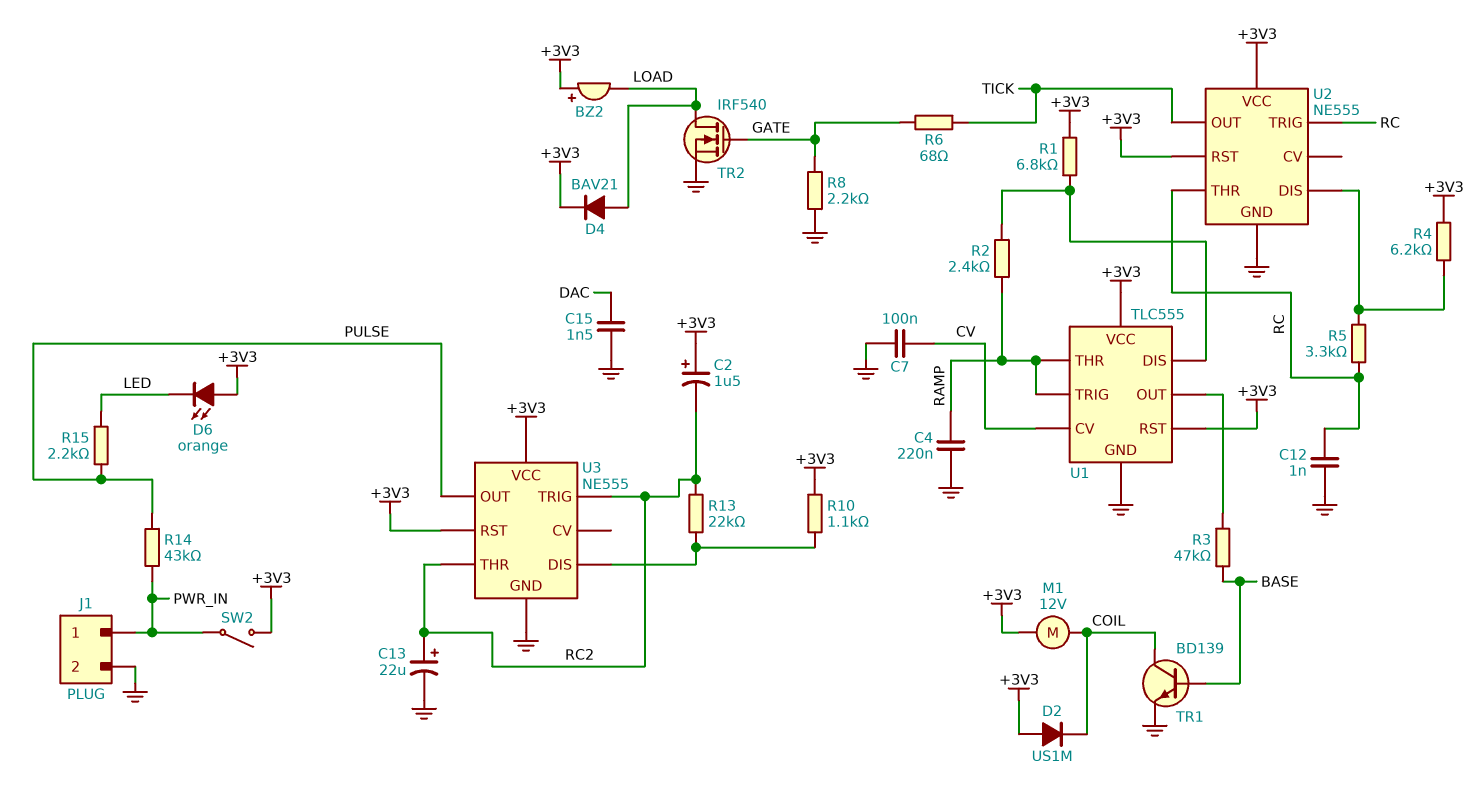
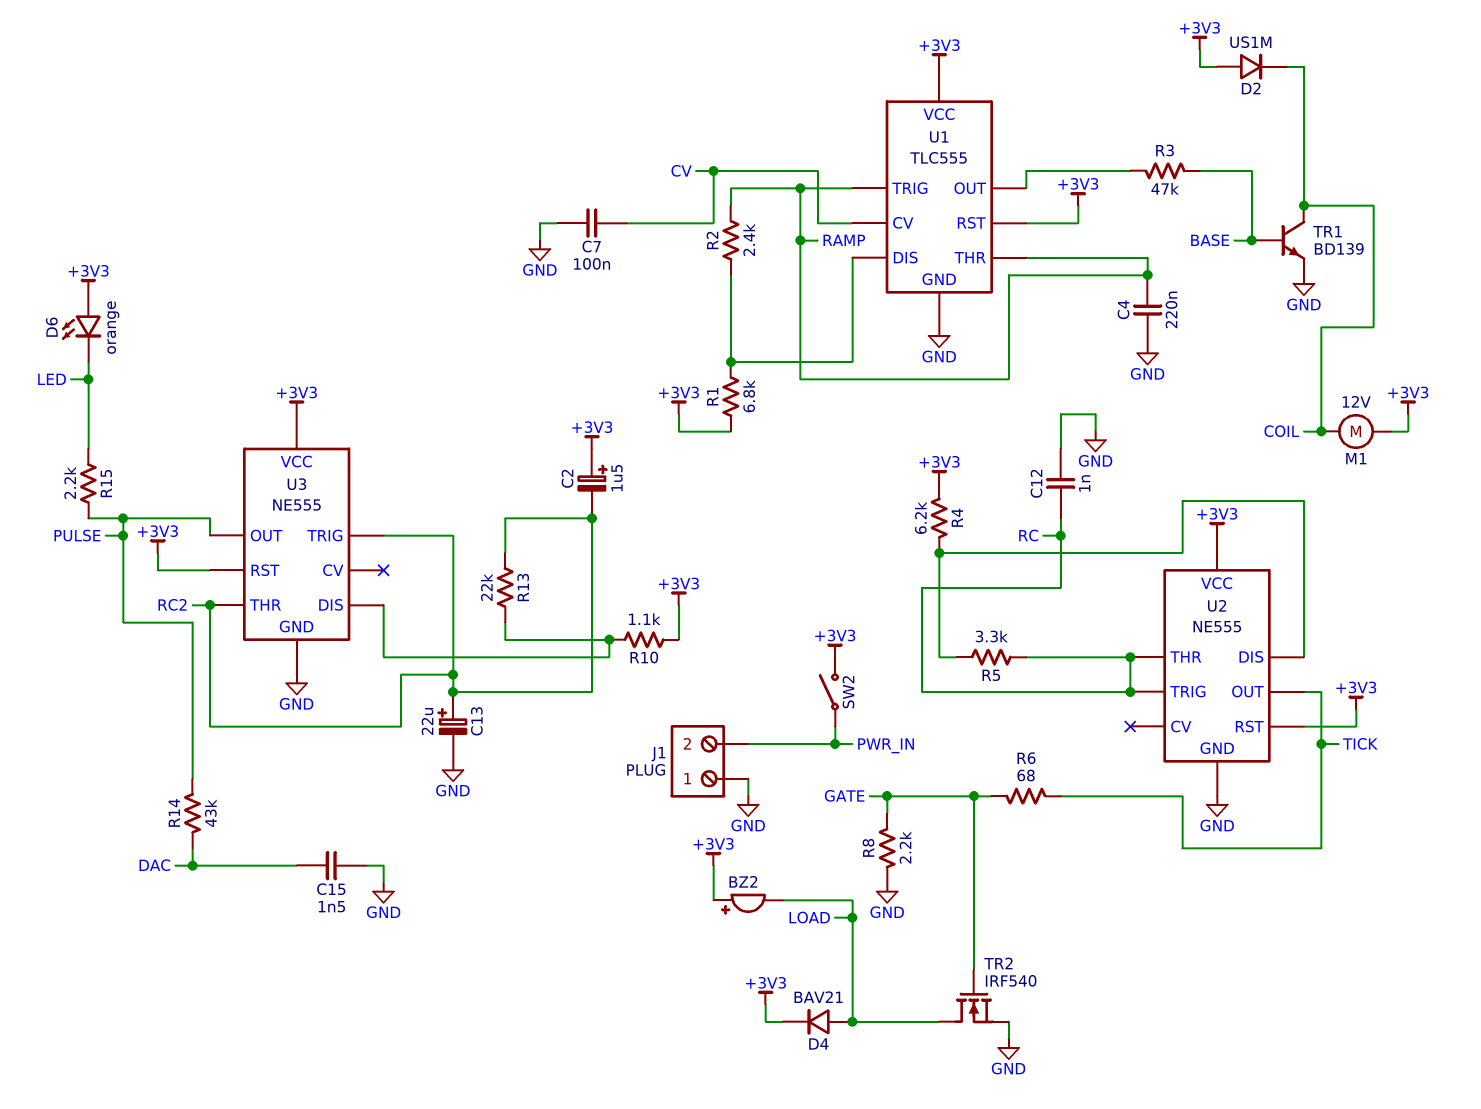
J1 pin 1: PWR_IN -> GND
J1 pin 2: GND -> PWR_IN
R14: 43k (PULSE, PWR_IN) -> 43k (DAC, PULSE)

